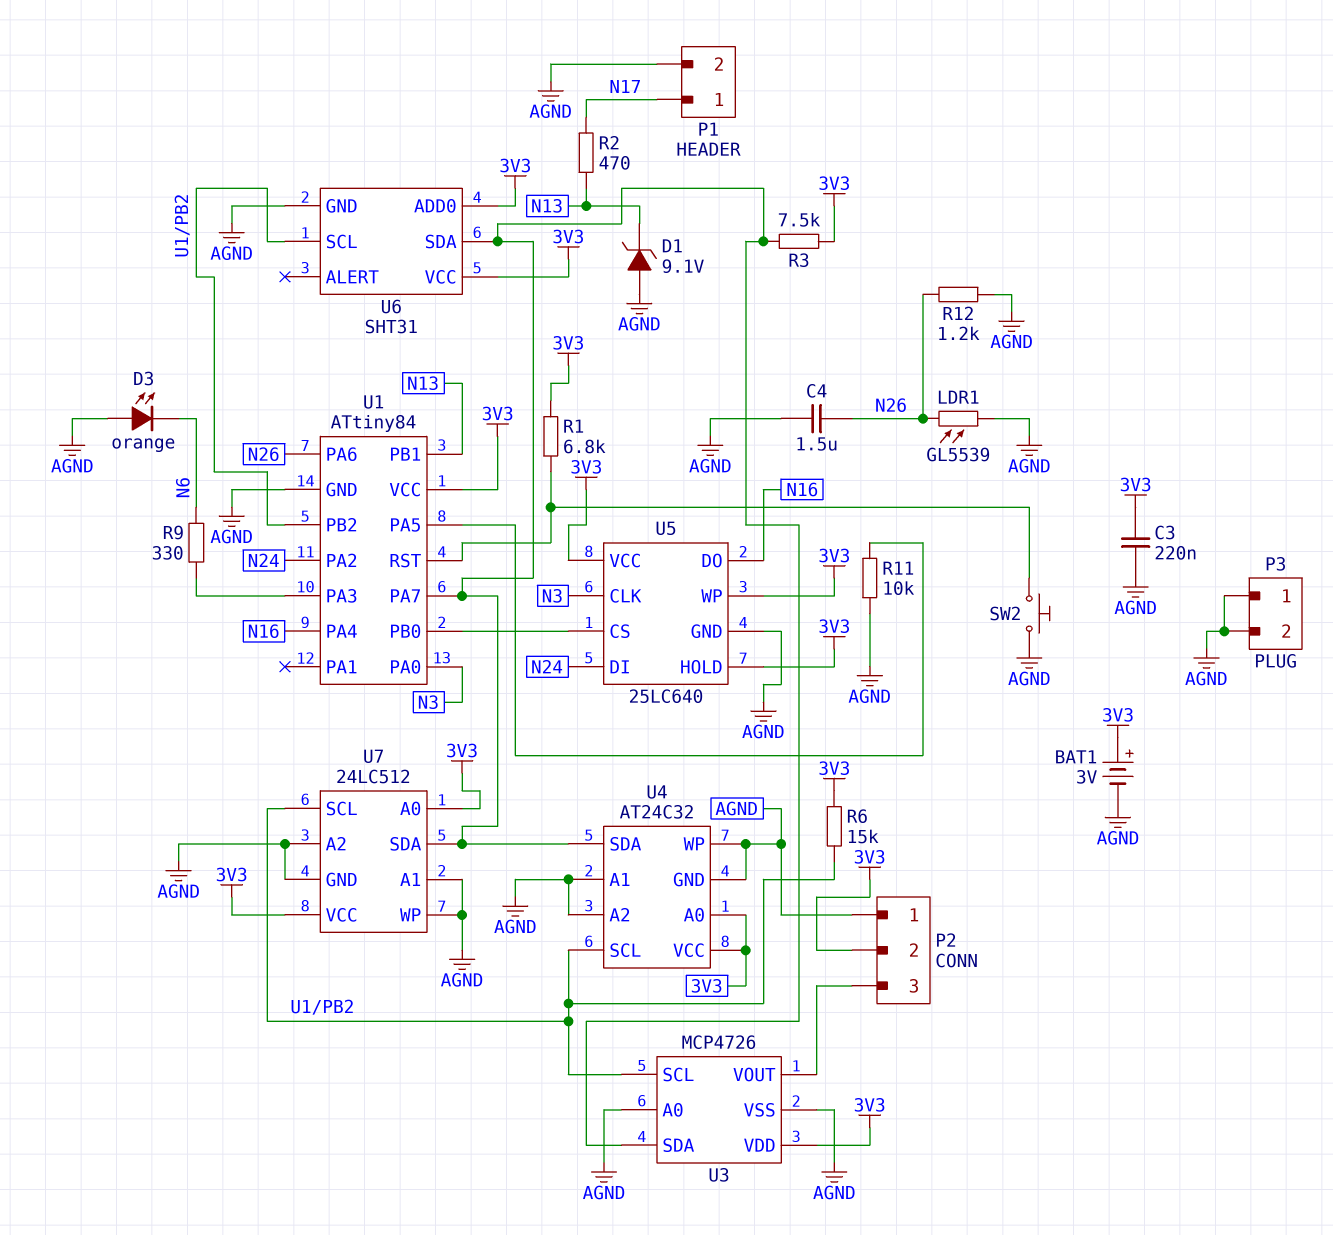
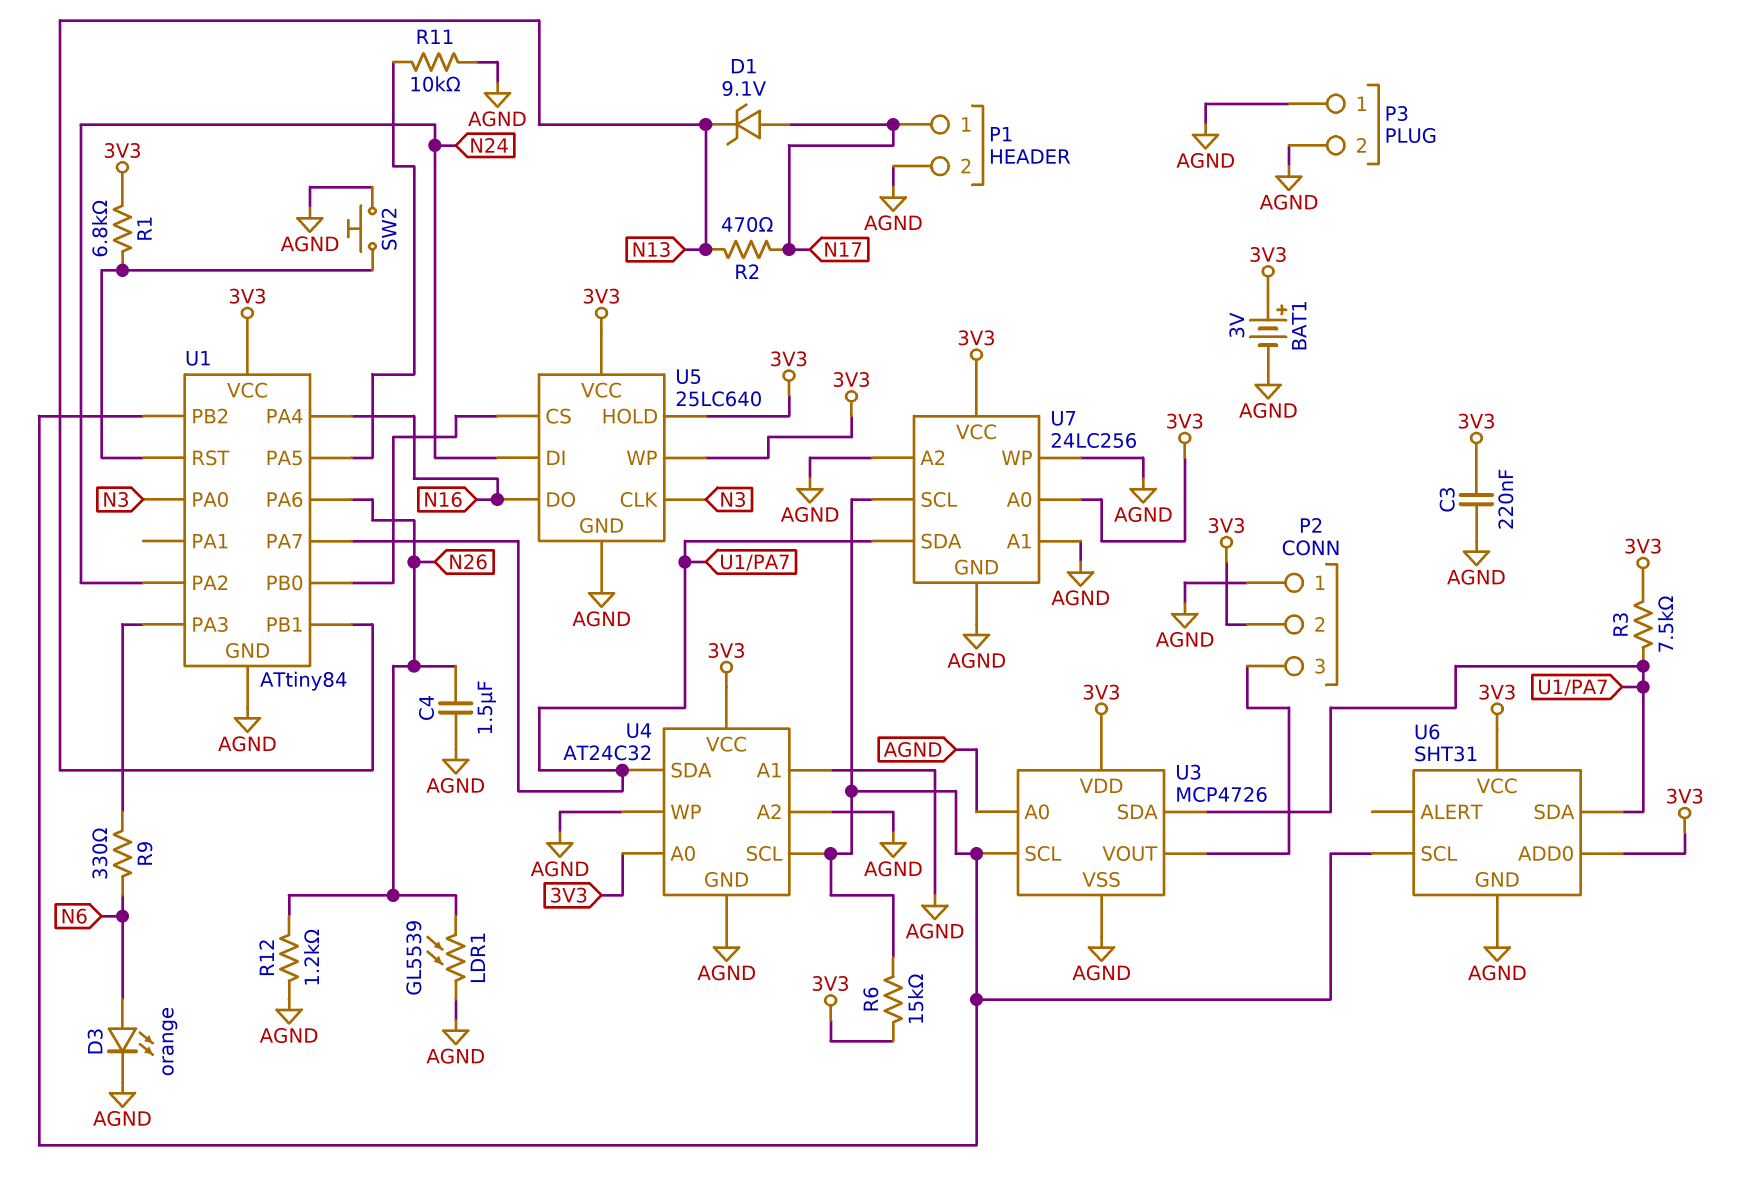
D1: zener 9.1V (A AGND, K N13) -> zener 9.1V (A N17, K N13)
D3: LED orange (A AGND, K N6) -> LED orange (A N6, K AGND)
U7: 24LC512 -> 24LC256

